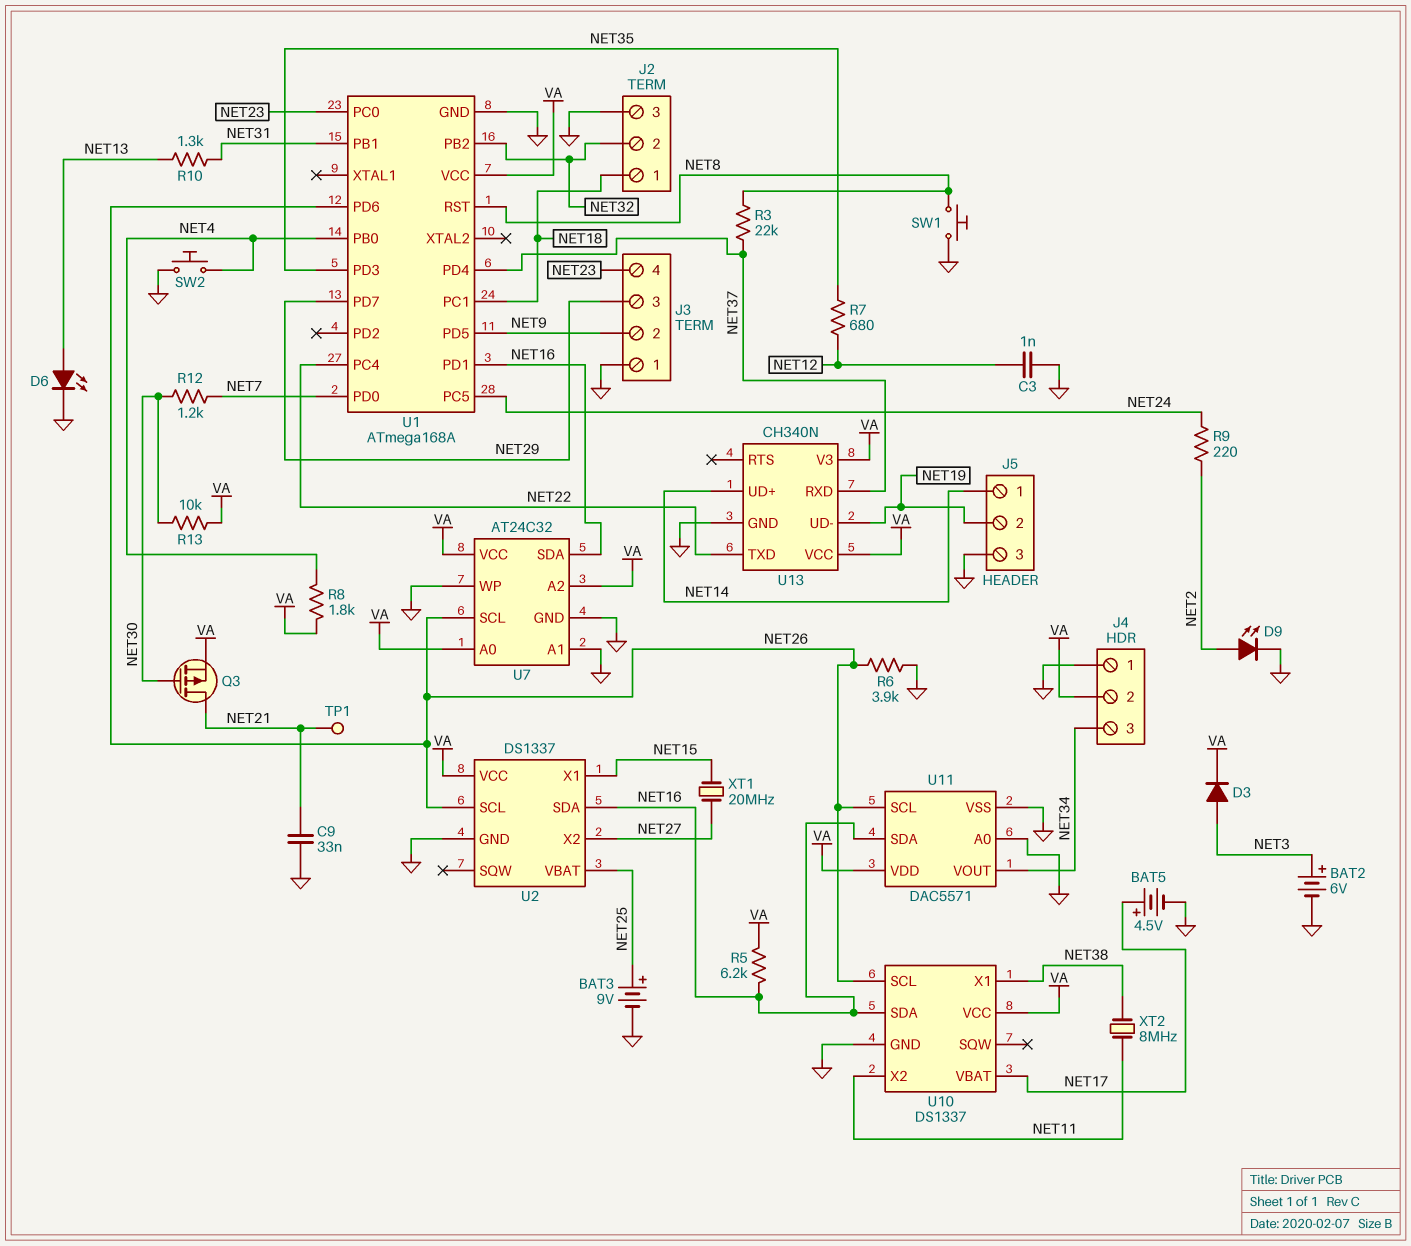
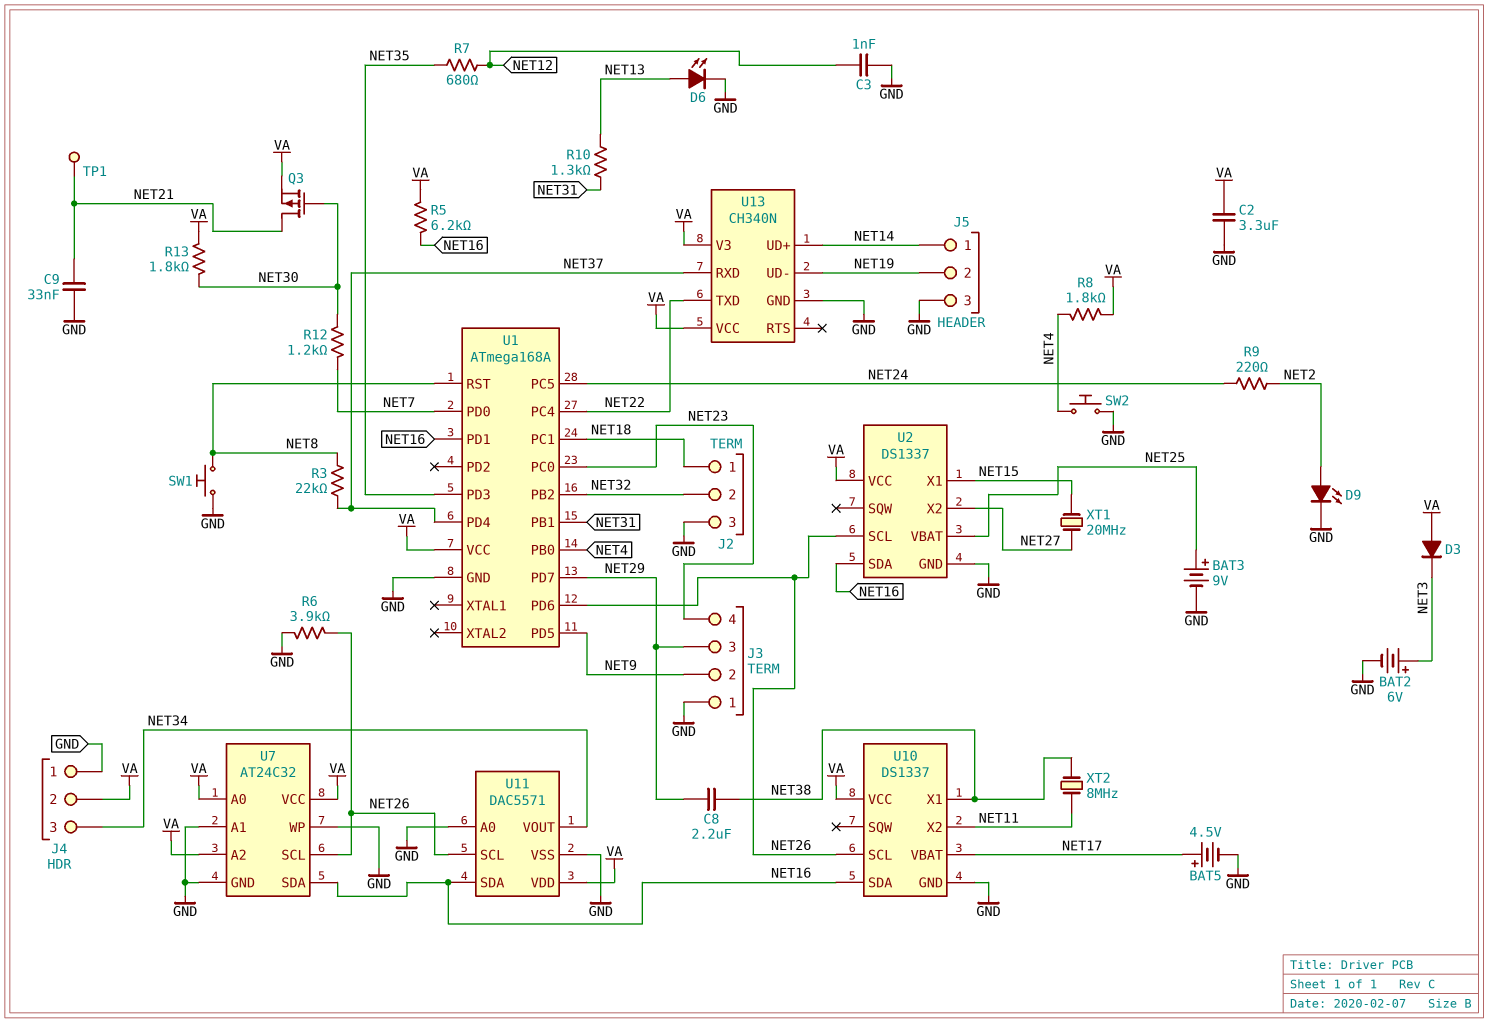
C2: none -> 3.3uF (GND, VA)
C8: none -> 2.2uF (NET29, NET38)
D3: diode (A NET3, K VA) -> diode (A VA, K NET3)
R13: 10k (NET30, VA) -> 1.8k (NET30, VA)

